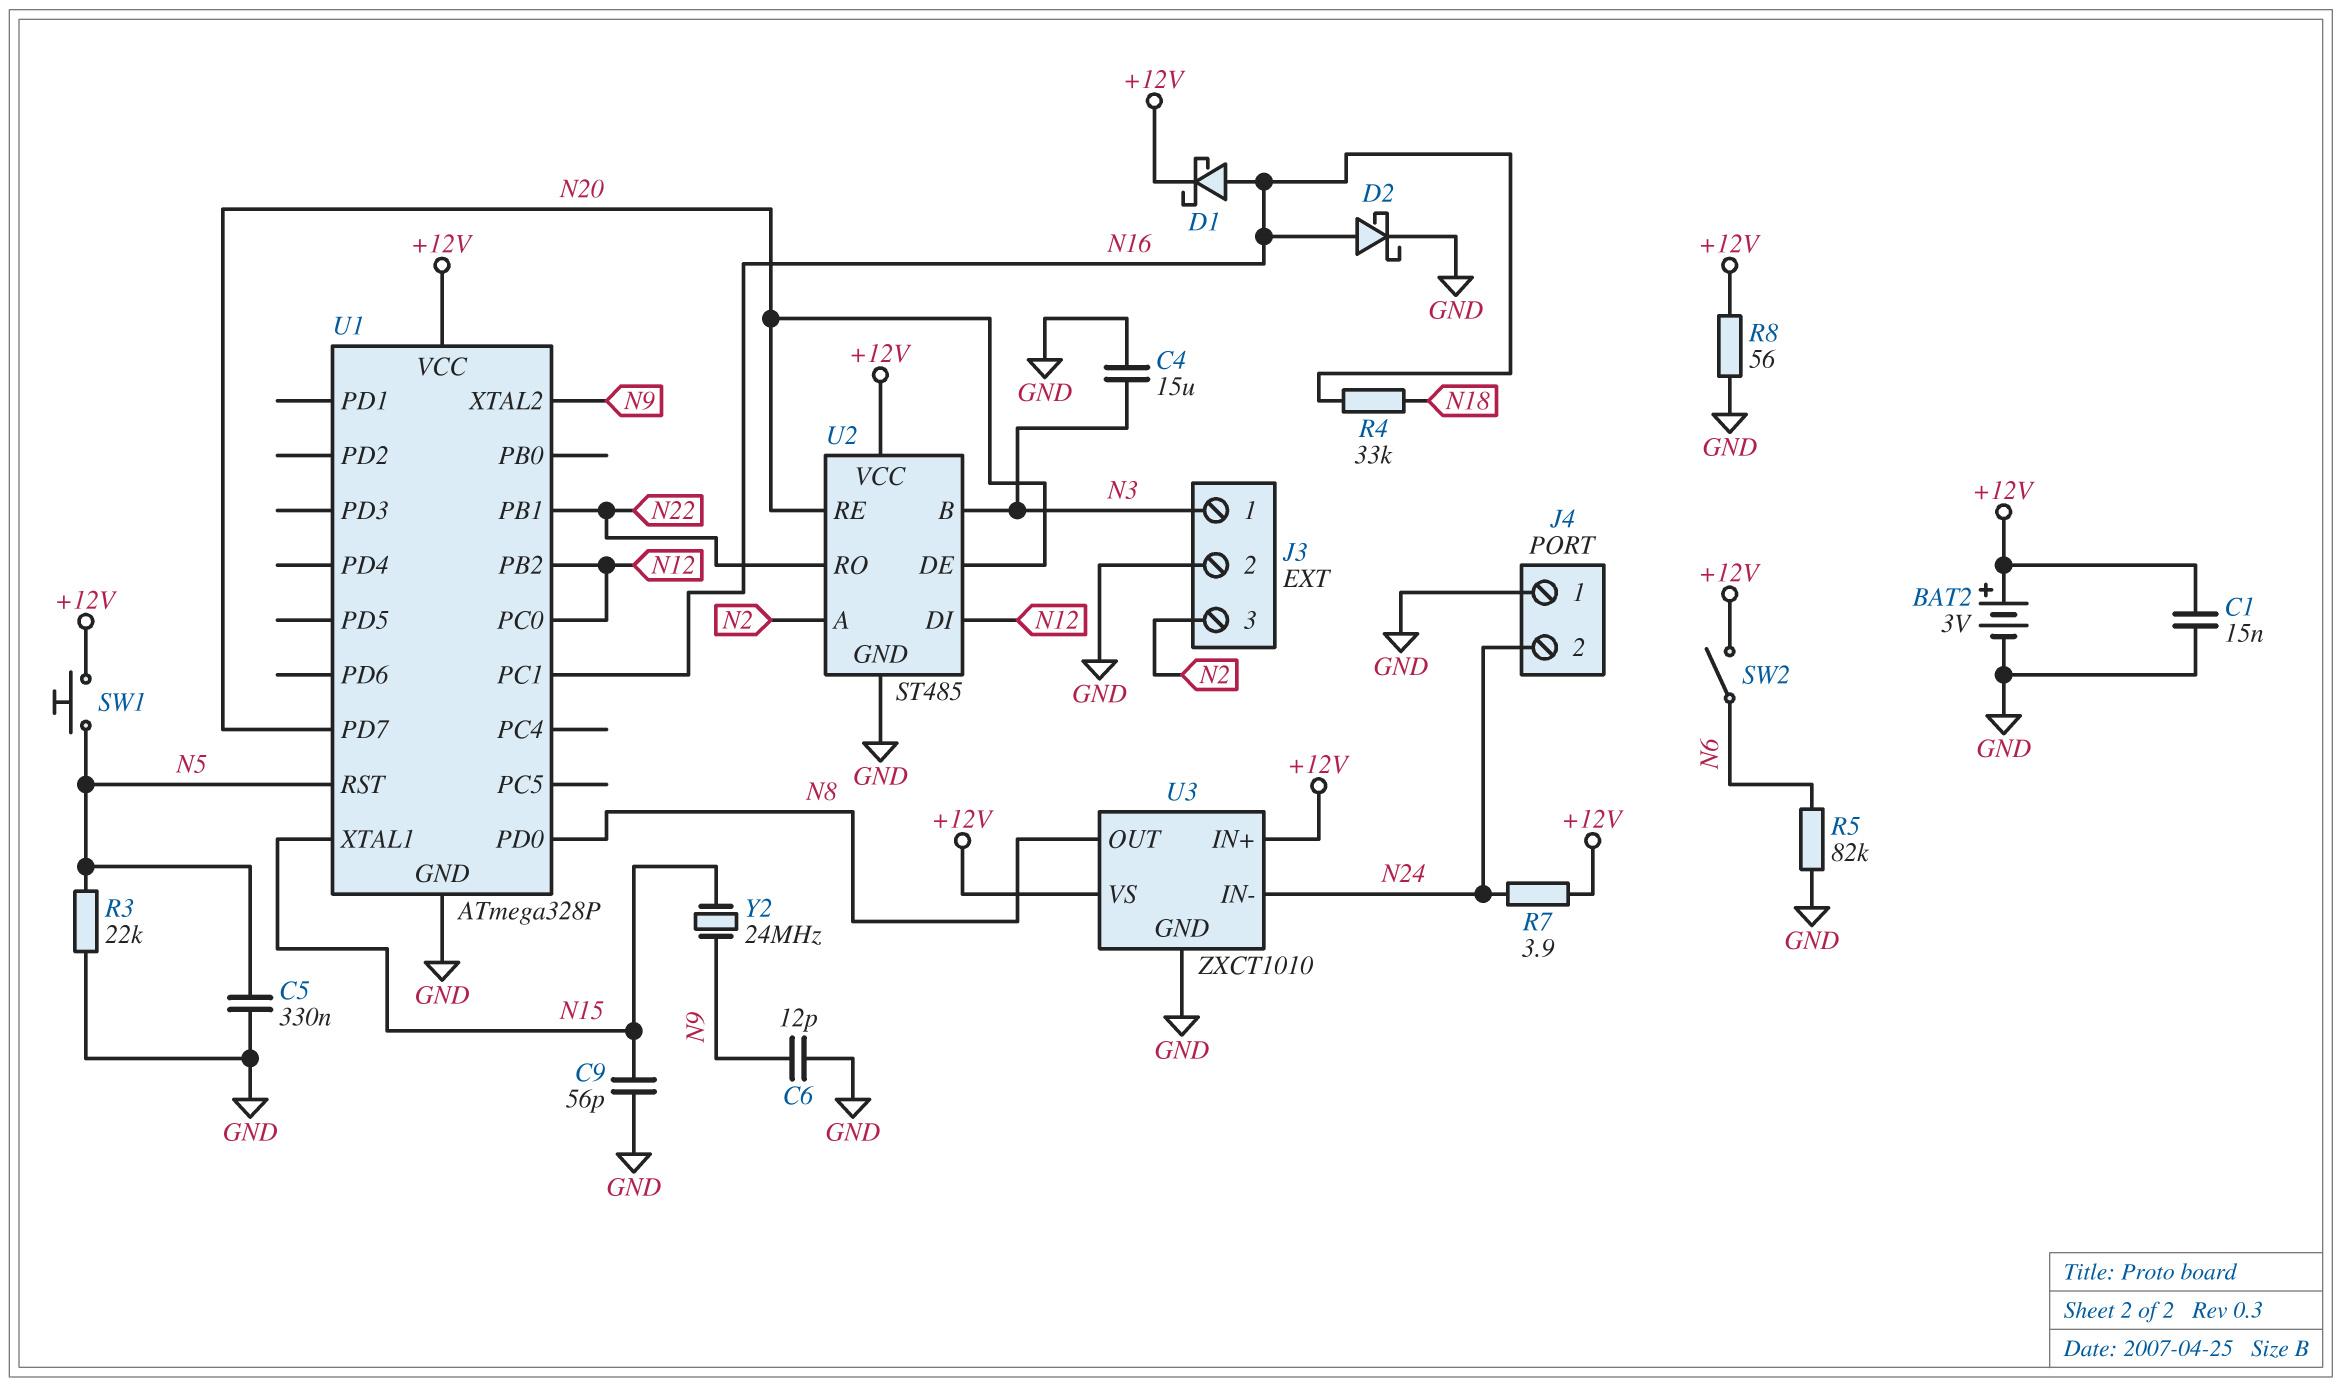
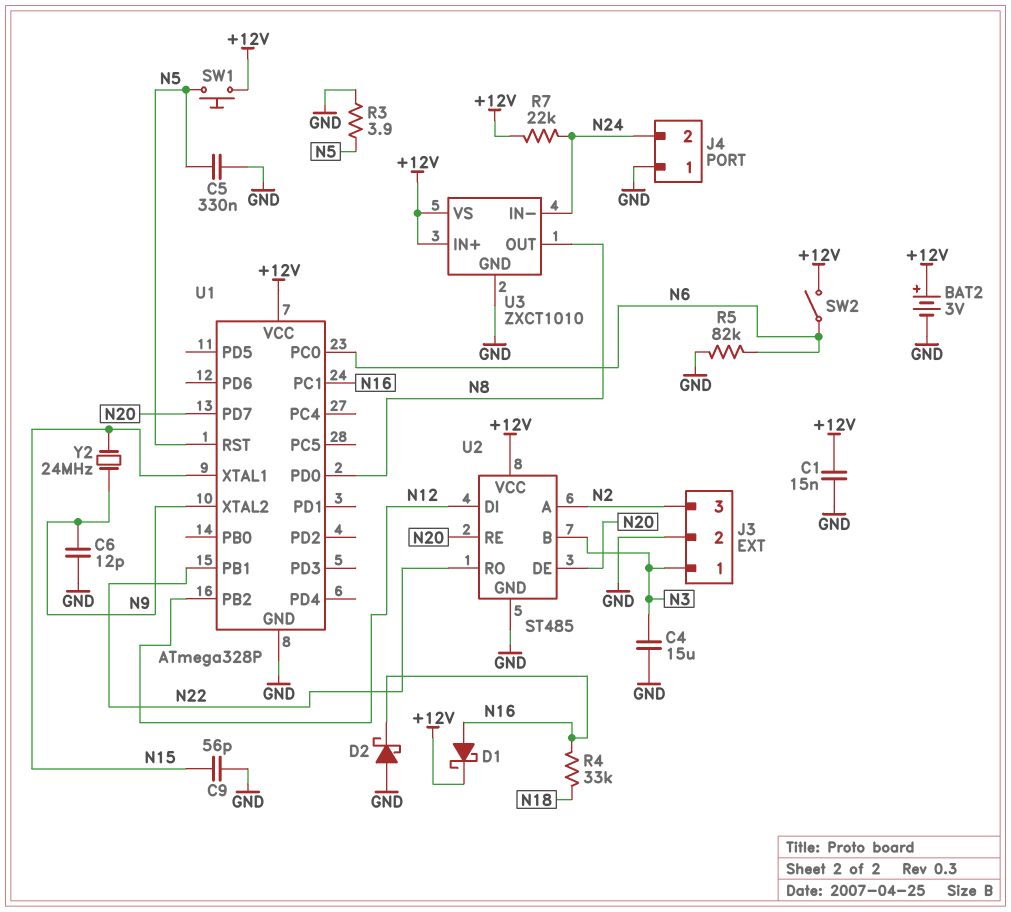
D2: schottky (A N16, K GND) -> schottky (A GND, K N16)
R3: 22k (GND, N5) -> 3.9 (GND, N5)
R7: 3.9 (+12V, N24) -> 22k (+12V, N24)
R8: 56 (+12V, GND) -> none
U1 pin PC0: N12 -> N6

